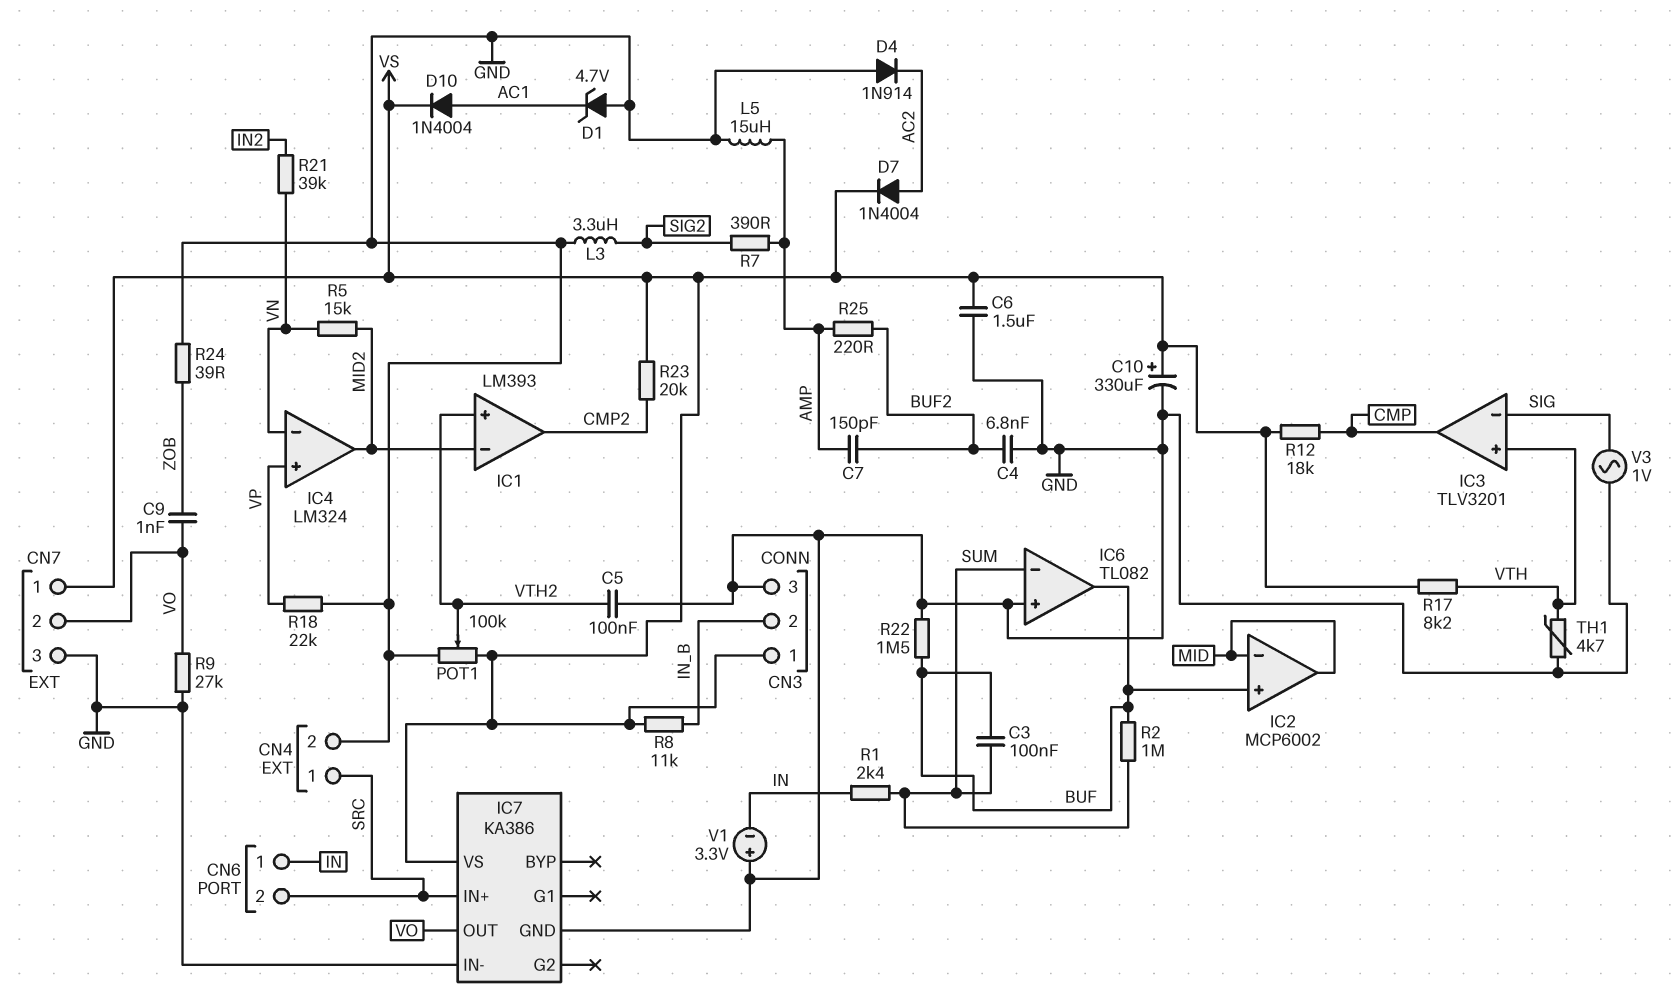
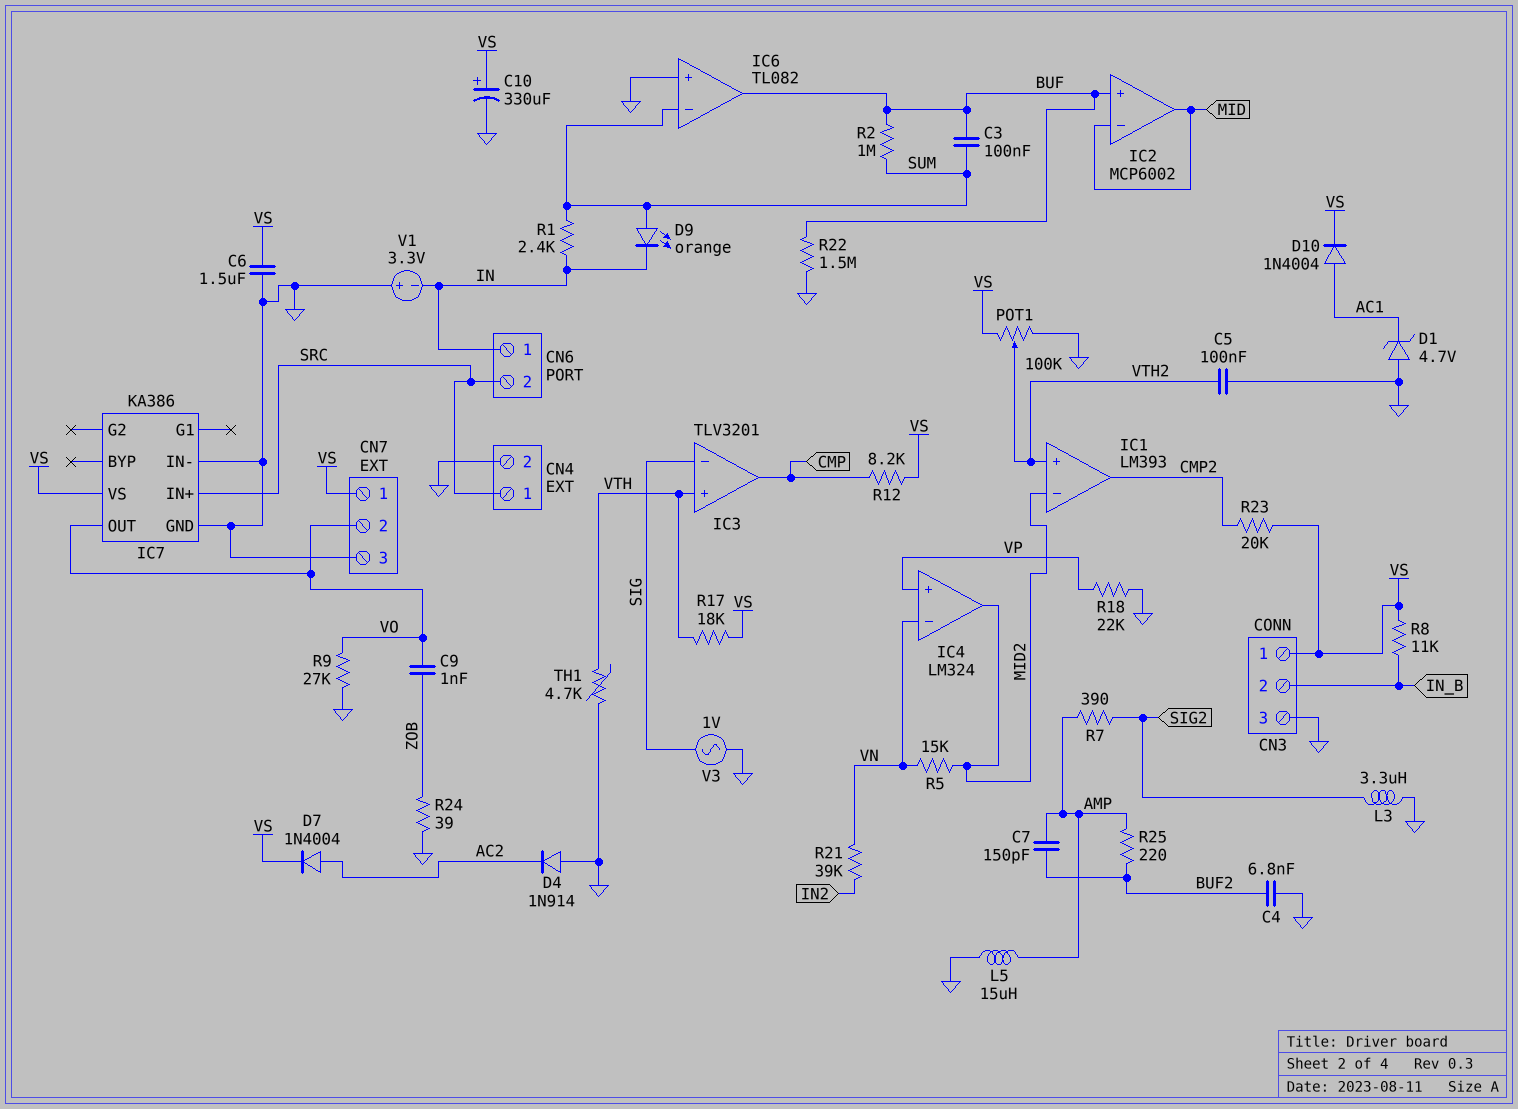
D9: none -> LED orange (A SUM, K IN)
R12: 18k (CMP, VS) -> 8.2k (CMP, VS)
R17: 8.2k (VS, VTH) -> 18k (VS, VTH)

